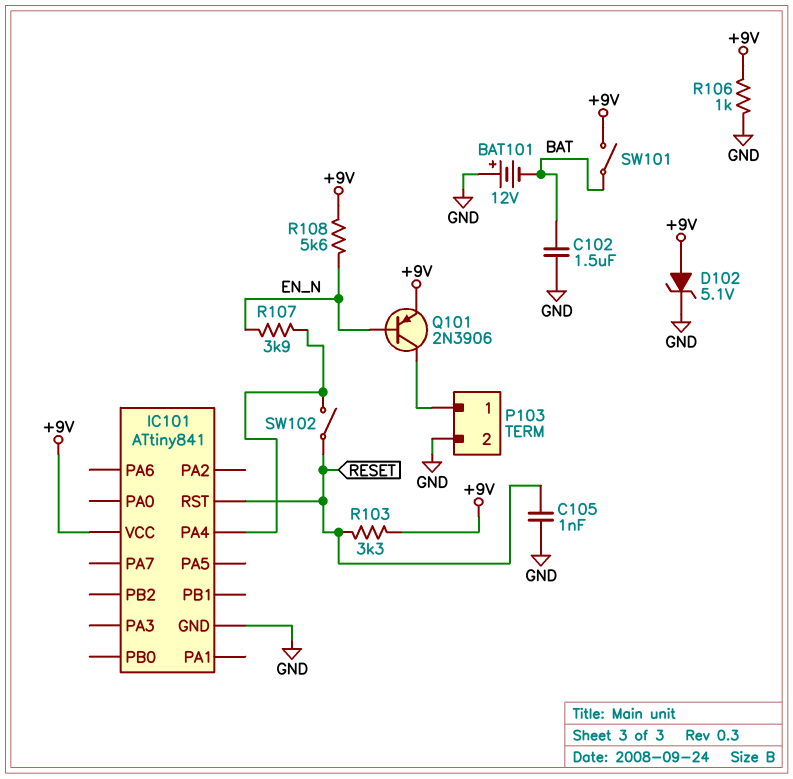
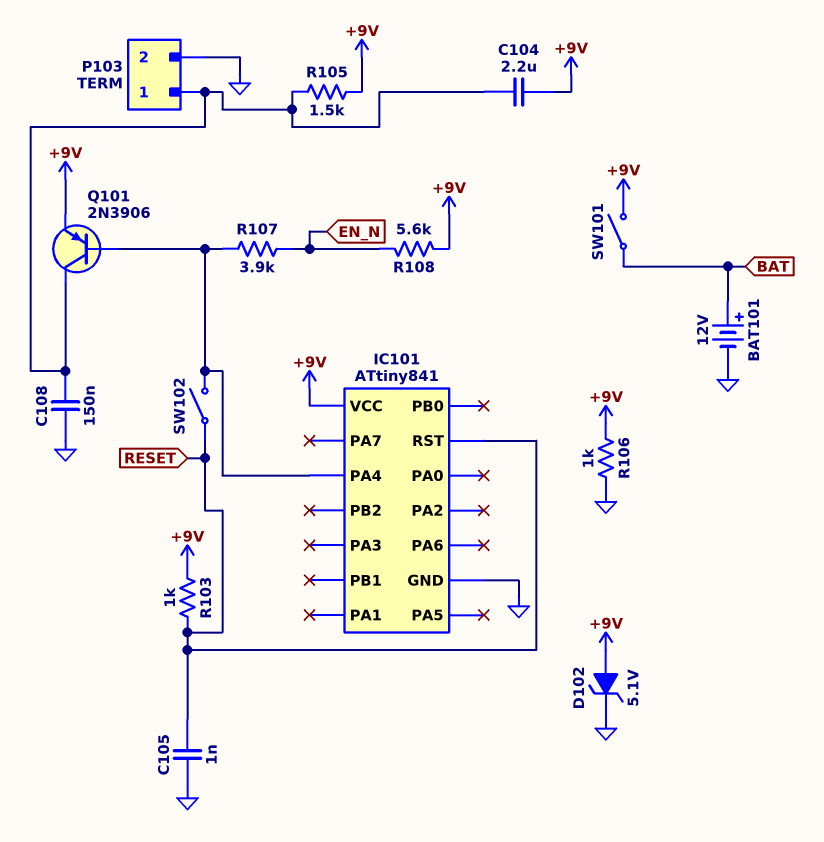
BAT101: 12V (plus GND, minus BAT) -> 12V (plus BAT, minus GND)
C102: 1.5uF (BAT, GND) -> none
C104: none -> 2.2uF (+9V, P103/1)
C108: none -> 150nF (GND, P103/1)
Q101: PNP 2N3906 (B EN_N, C P103/1, E +9V) -> PNP 2N3906 (B IC101/PA4, C P103/1, E +9V)
R103: 3.3k (+9V, RESET) -> 1k (+9V, RESET)
R105: none -> 1.5k (+9V, P103/1)

